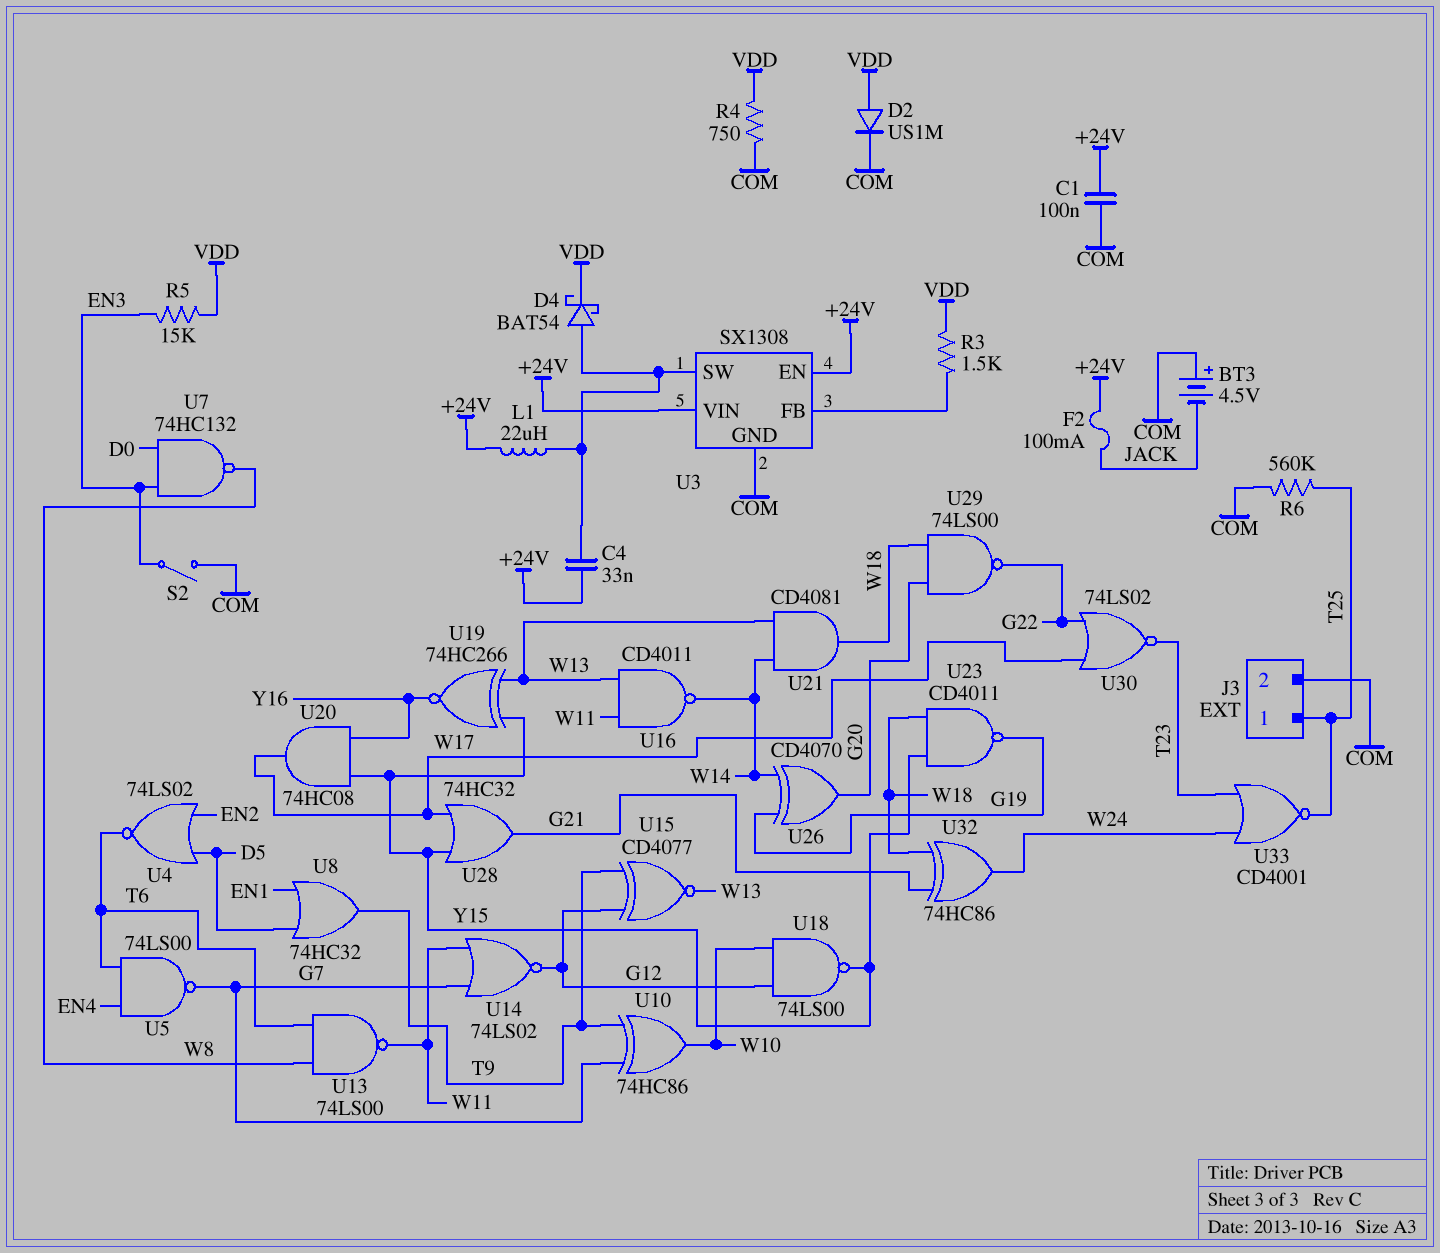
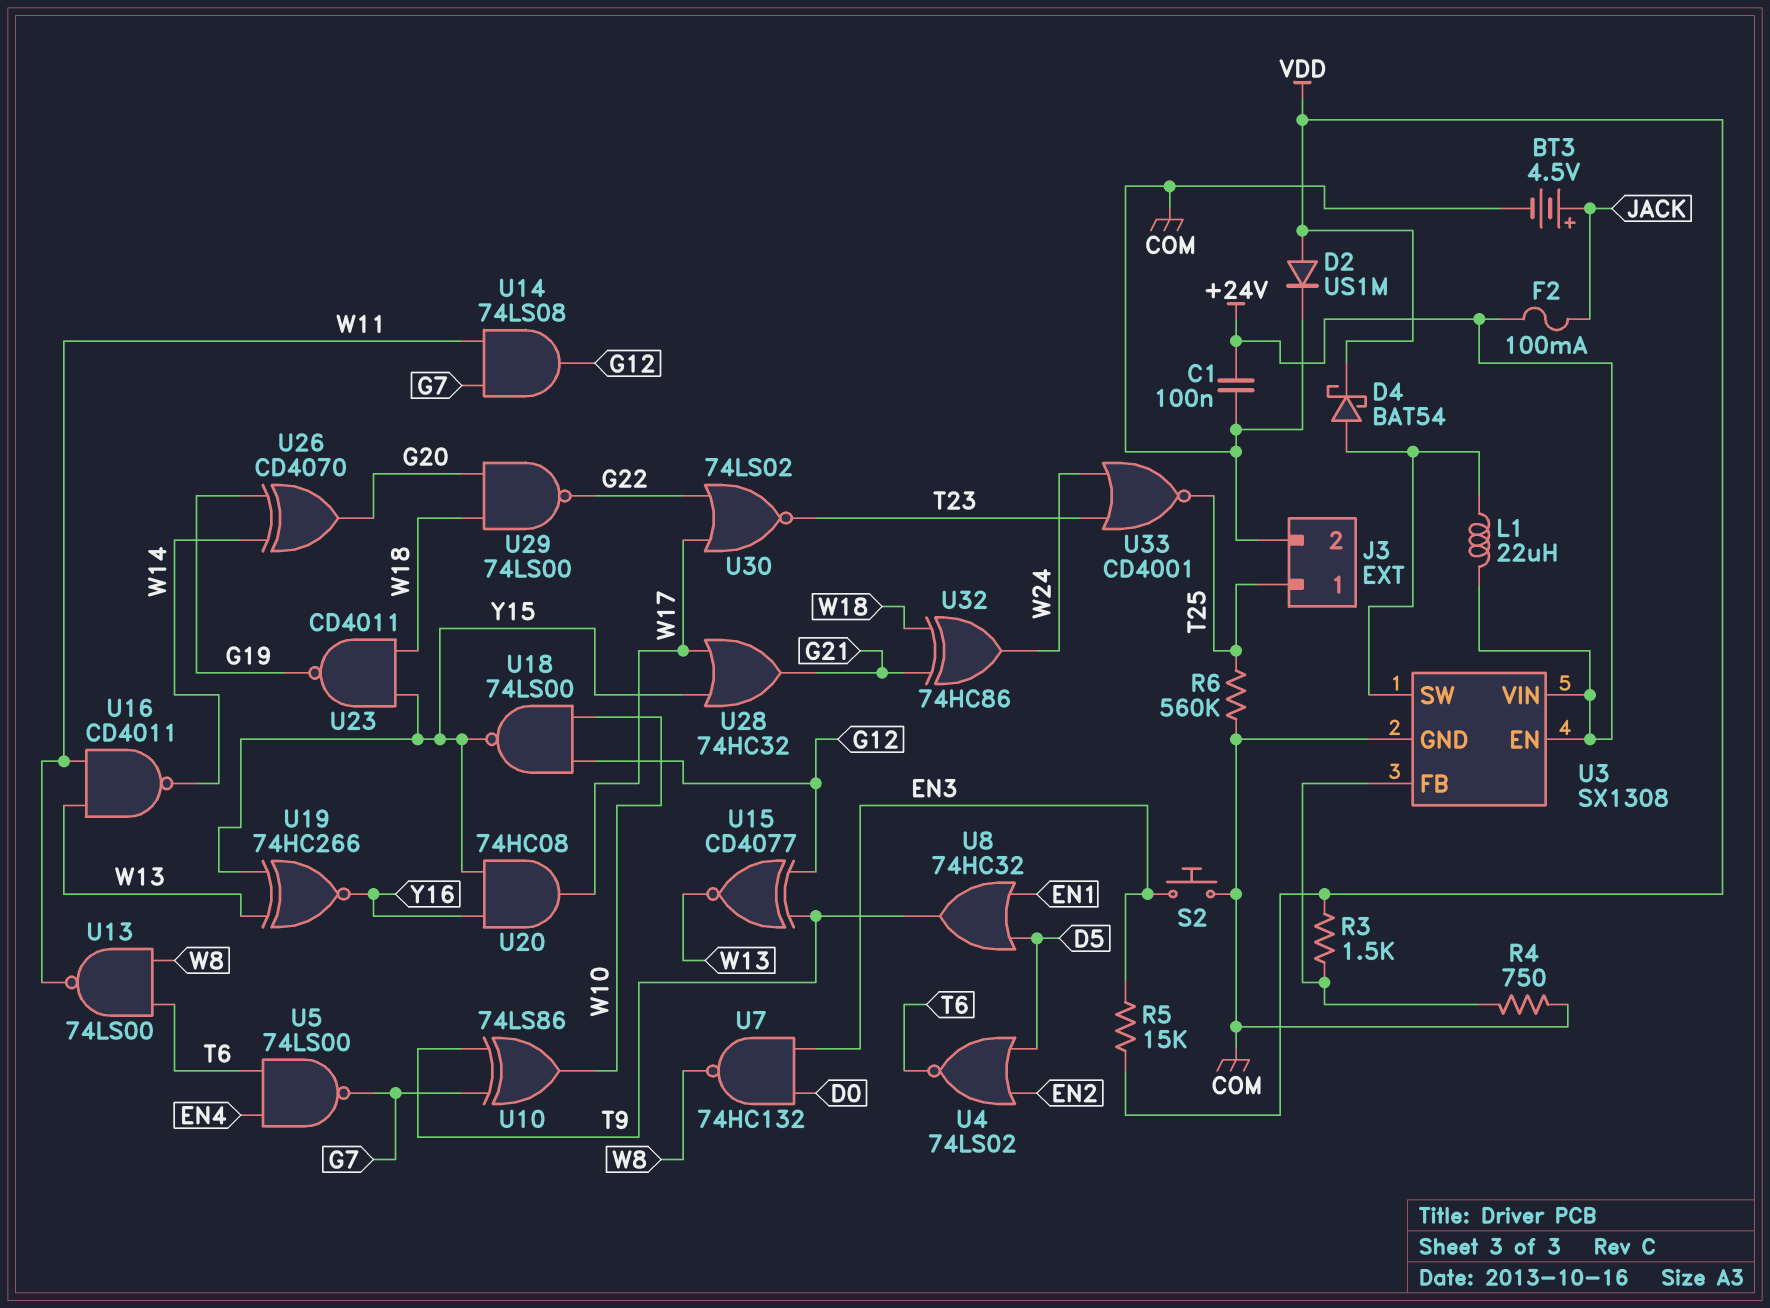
BT3: 4.5V (plus COM, minus JACK) -> 4.5V (plus JACK, minus COM)
C4: 33nF (+24V, U3/SW) -> none
R4: 750 (COM, VDD) -> 750 (COM, U3/FB)
S2: switch (COM, EN3) -> button (COM, EN3)
U10: XOR 74HC86 (in G7, in T9, out W10) -> XOR 74LS86 (in G7, in T9, out W10)
U14: NOR 74LS02 (in G7, in W11, out G12) -> AND 74LS08 (in G7, in W11, out G12)
U21: AND CD4081 (in W13, in W14, out W18) -> none

